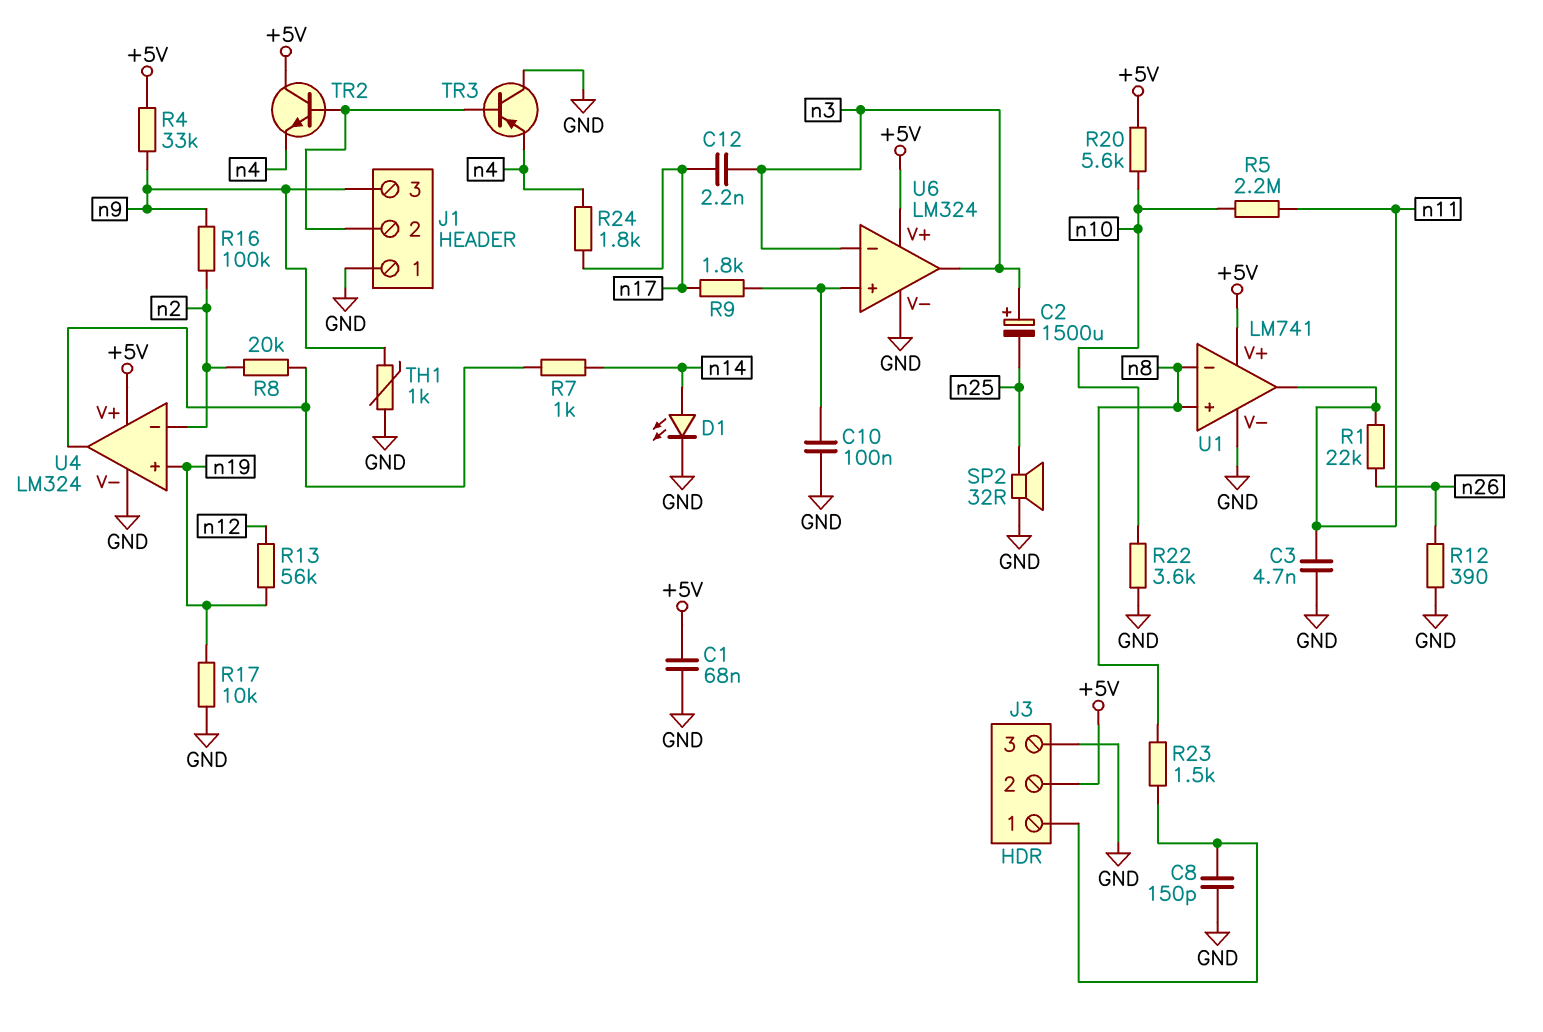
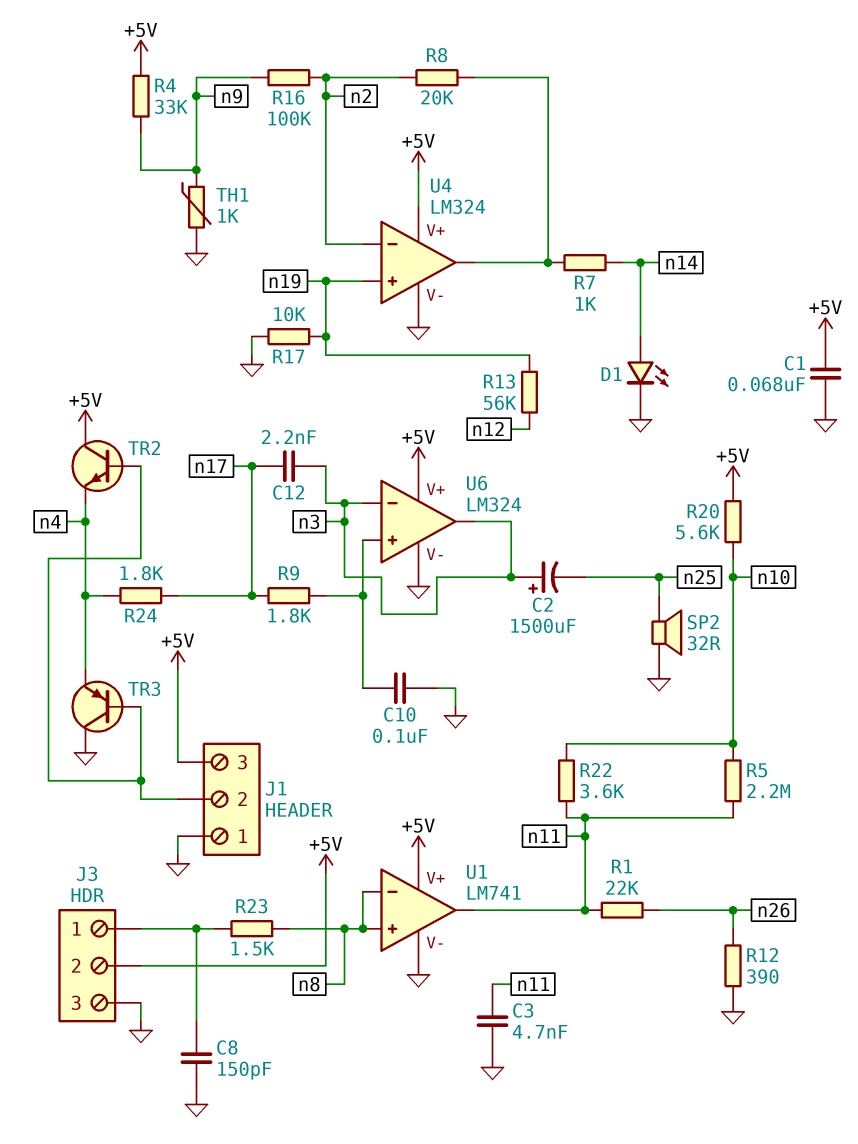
J1 pin 3: n9 -> +5V
R22: 3.6k (GND, n10) -> 3.6k (n10, n11)

